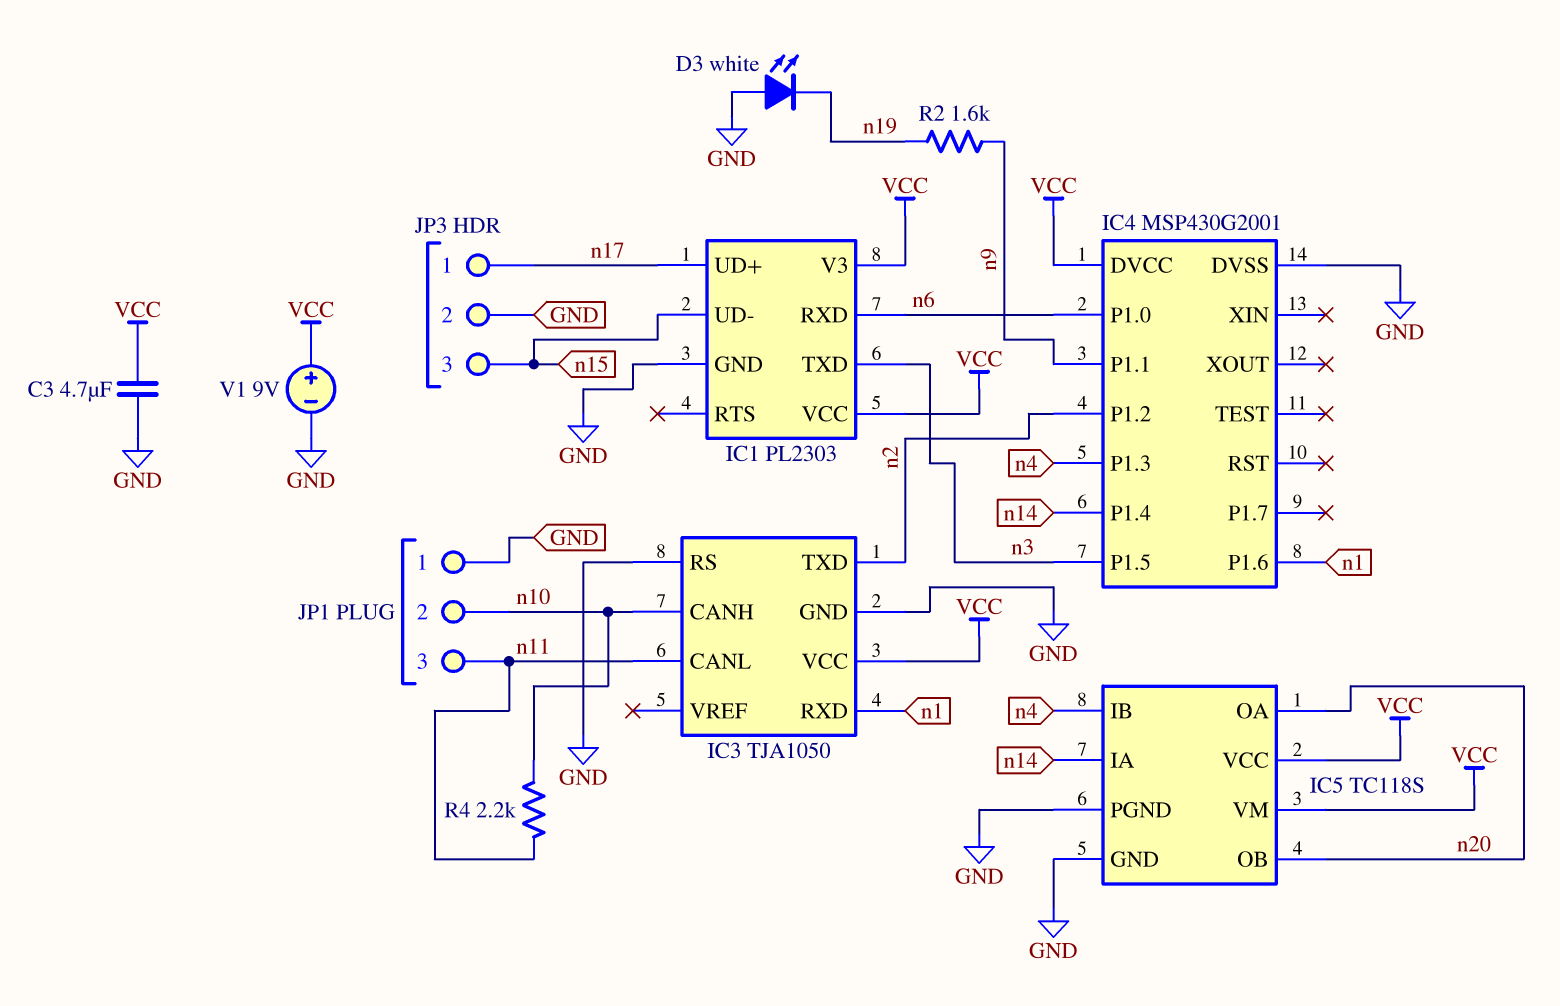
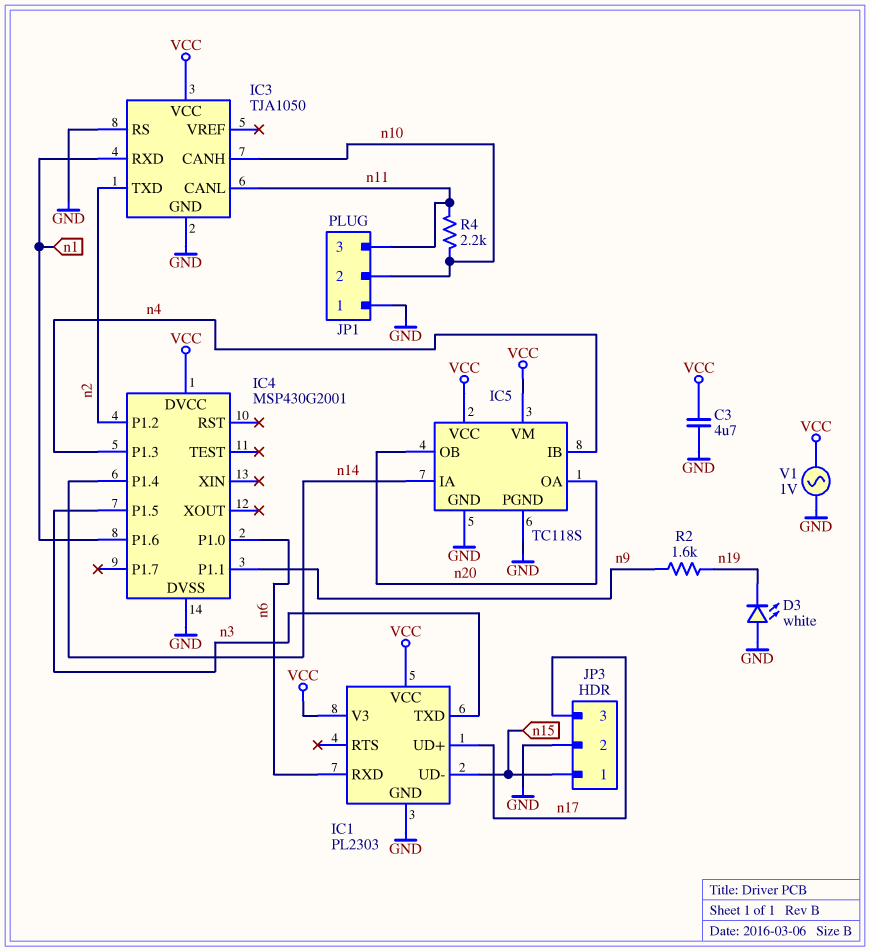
JP3 pin 1: n17 -> n15
JP3 pin 3: n15 -> n17
V1: 9V (plus VCC, minus GND) -> AC 1V (GND, VCC)

